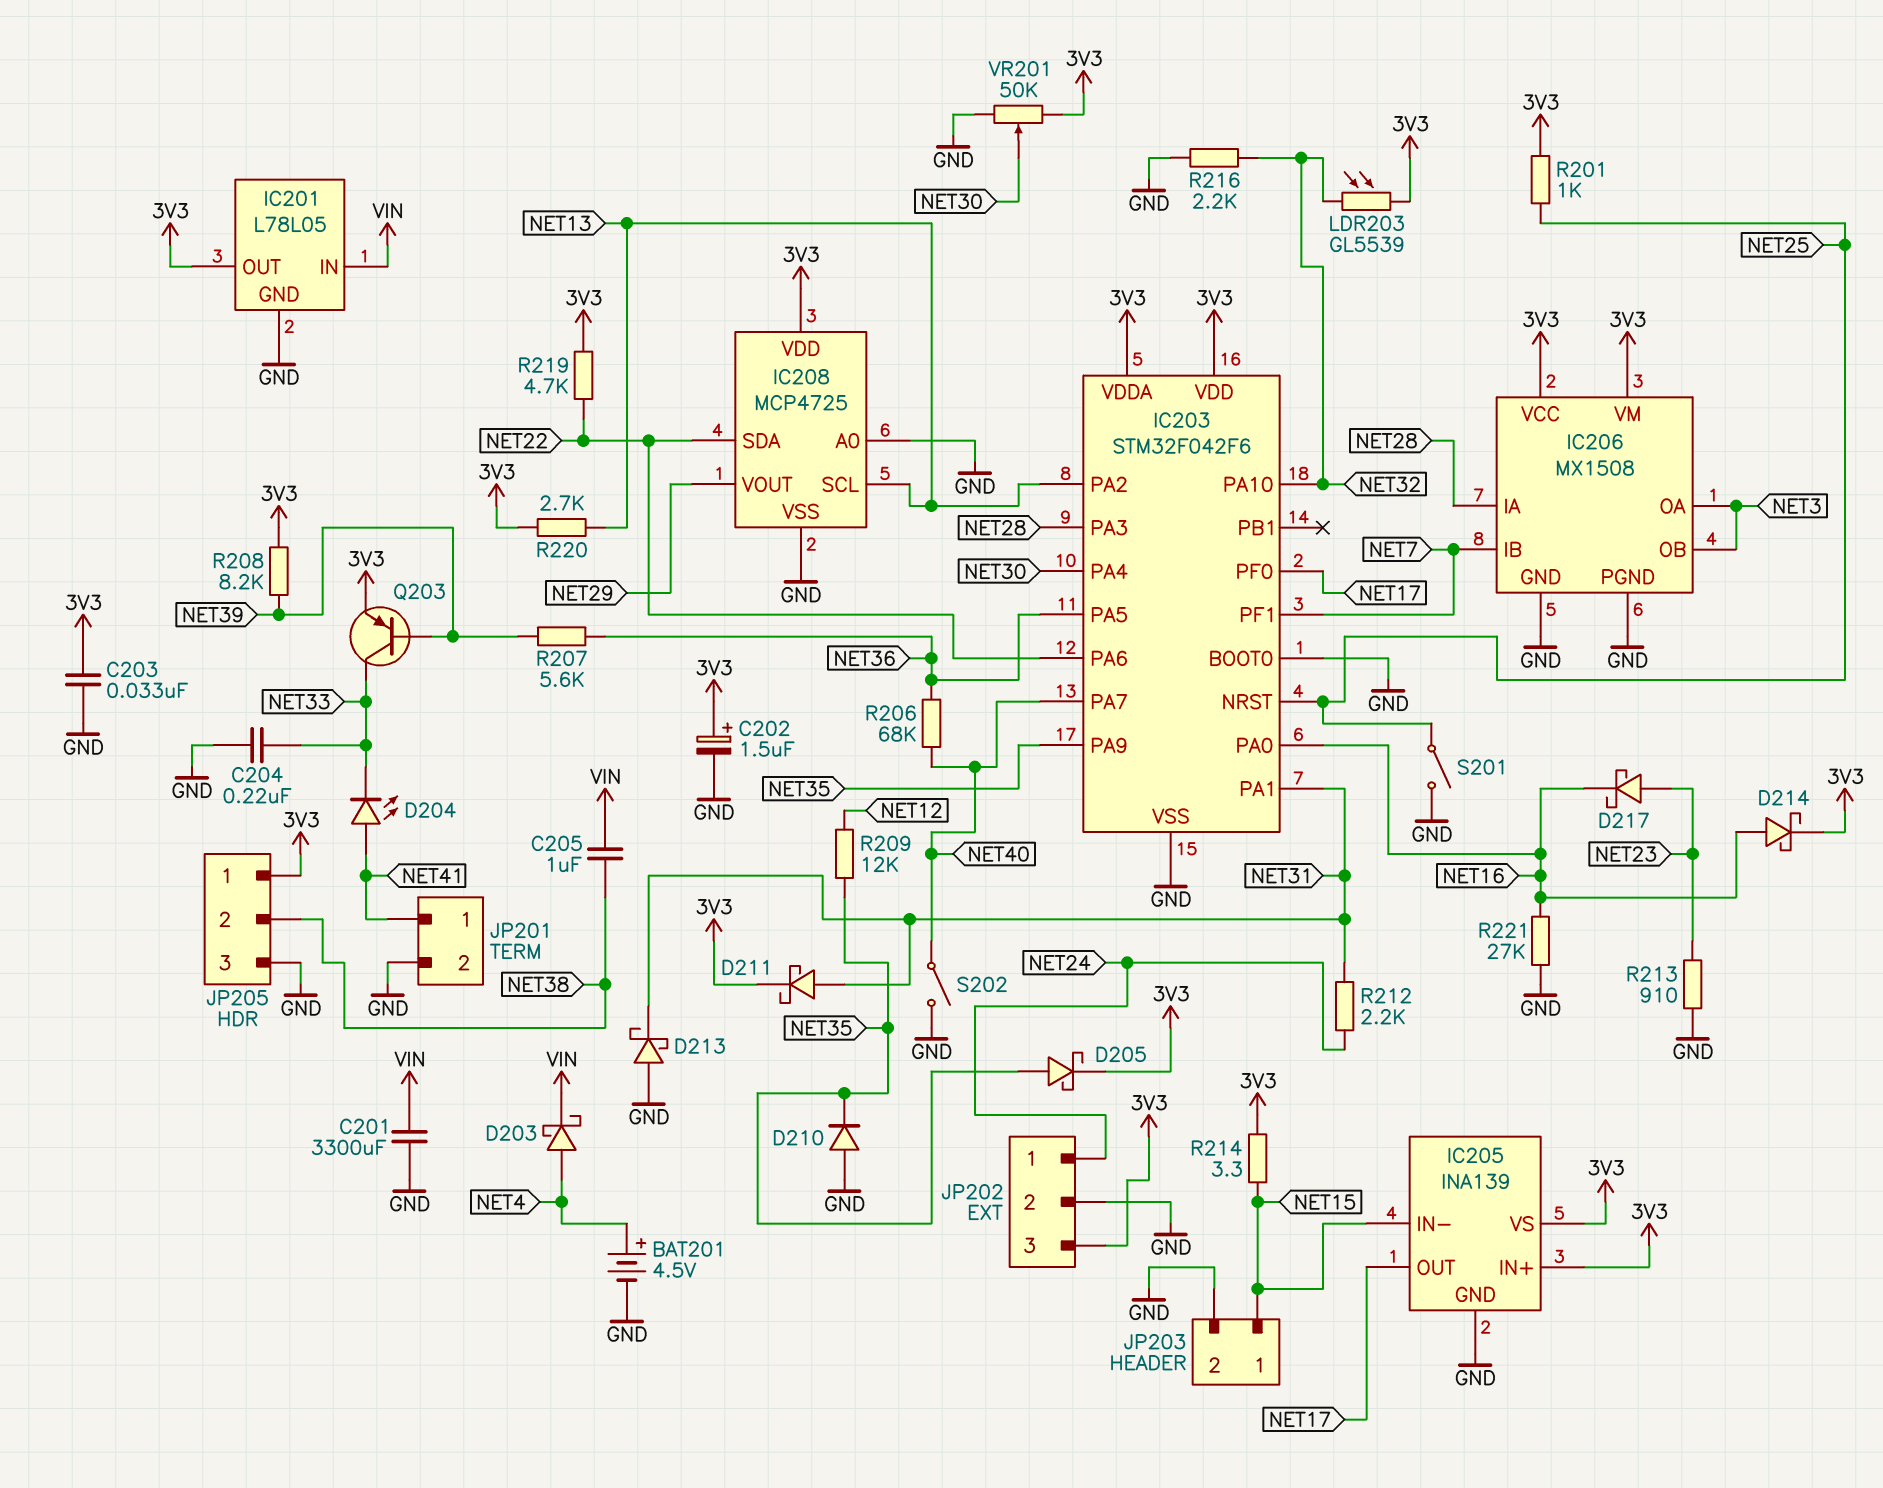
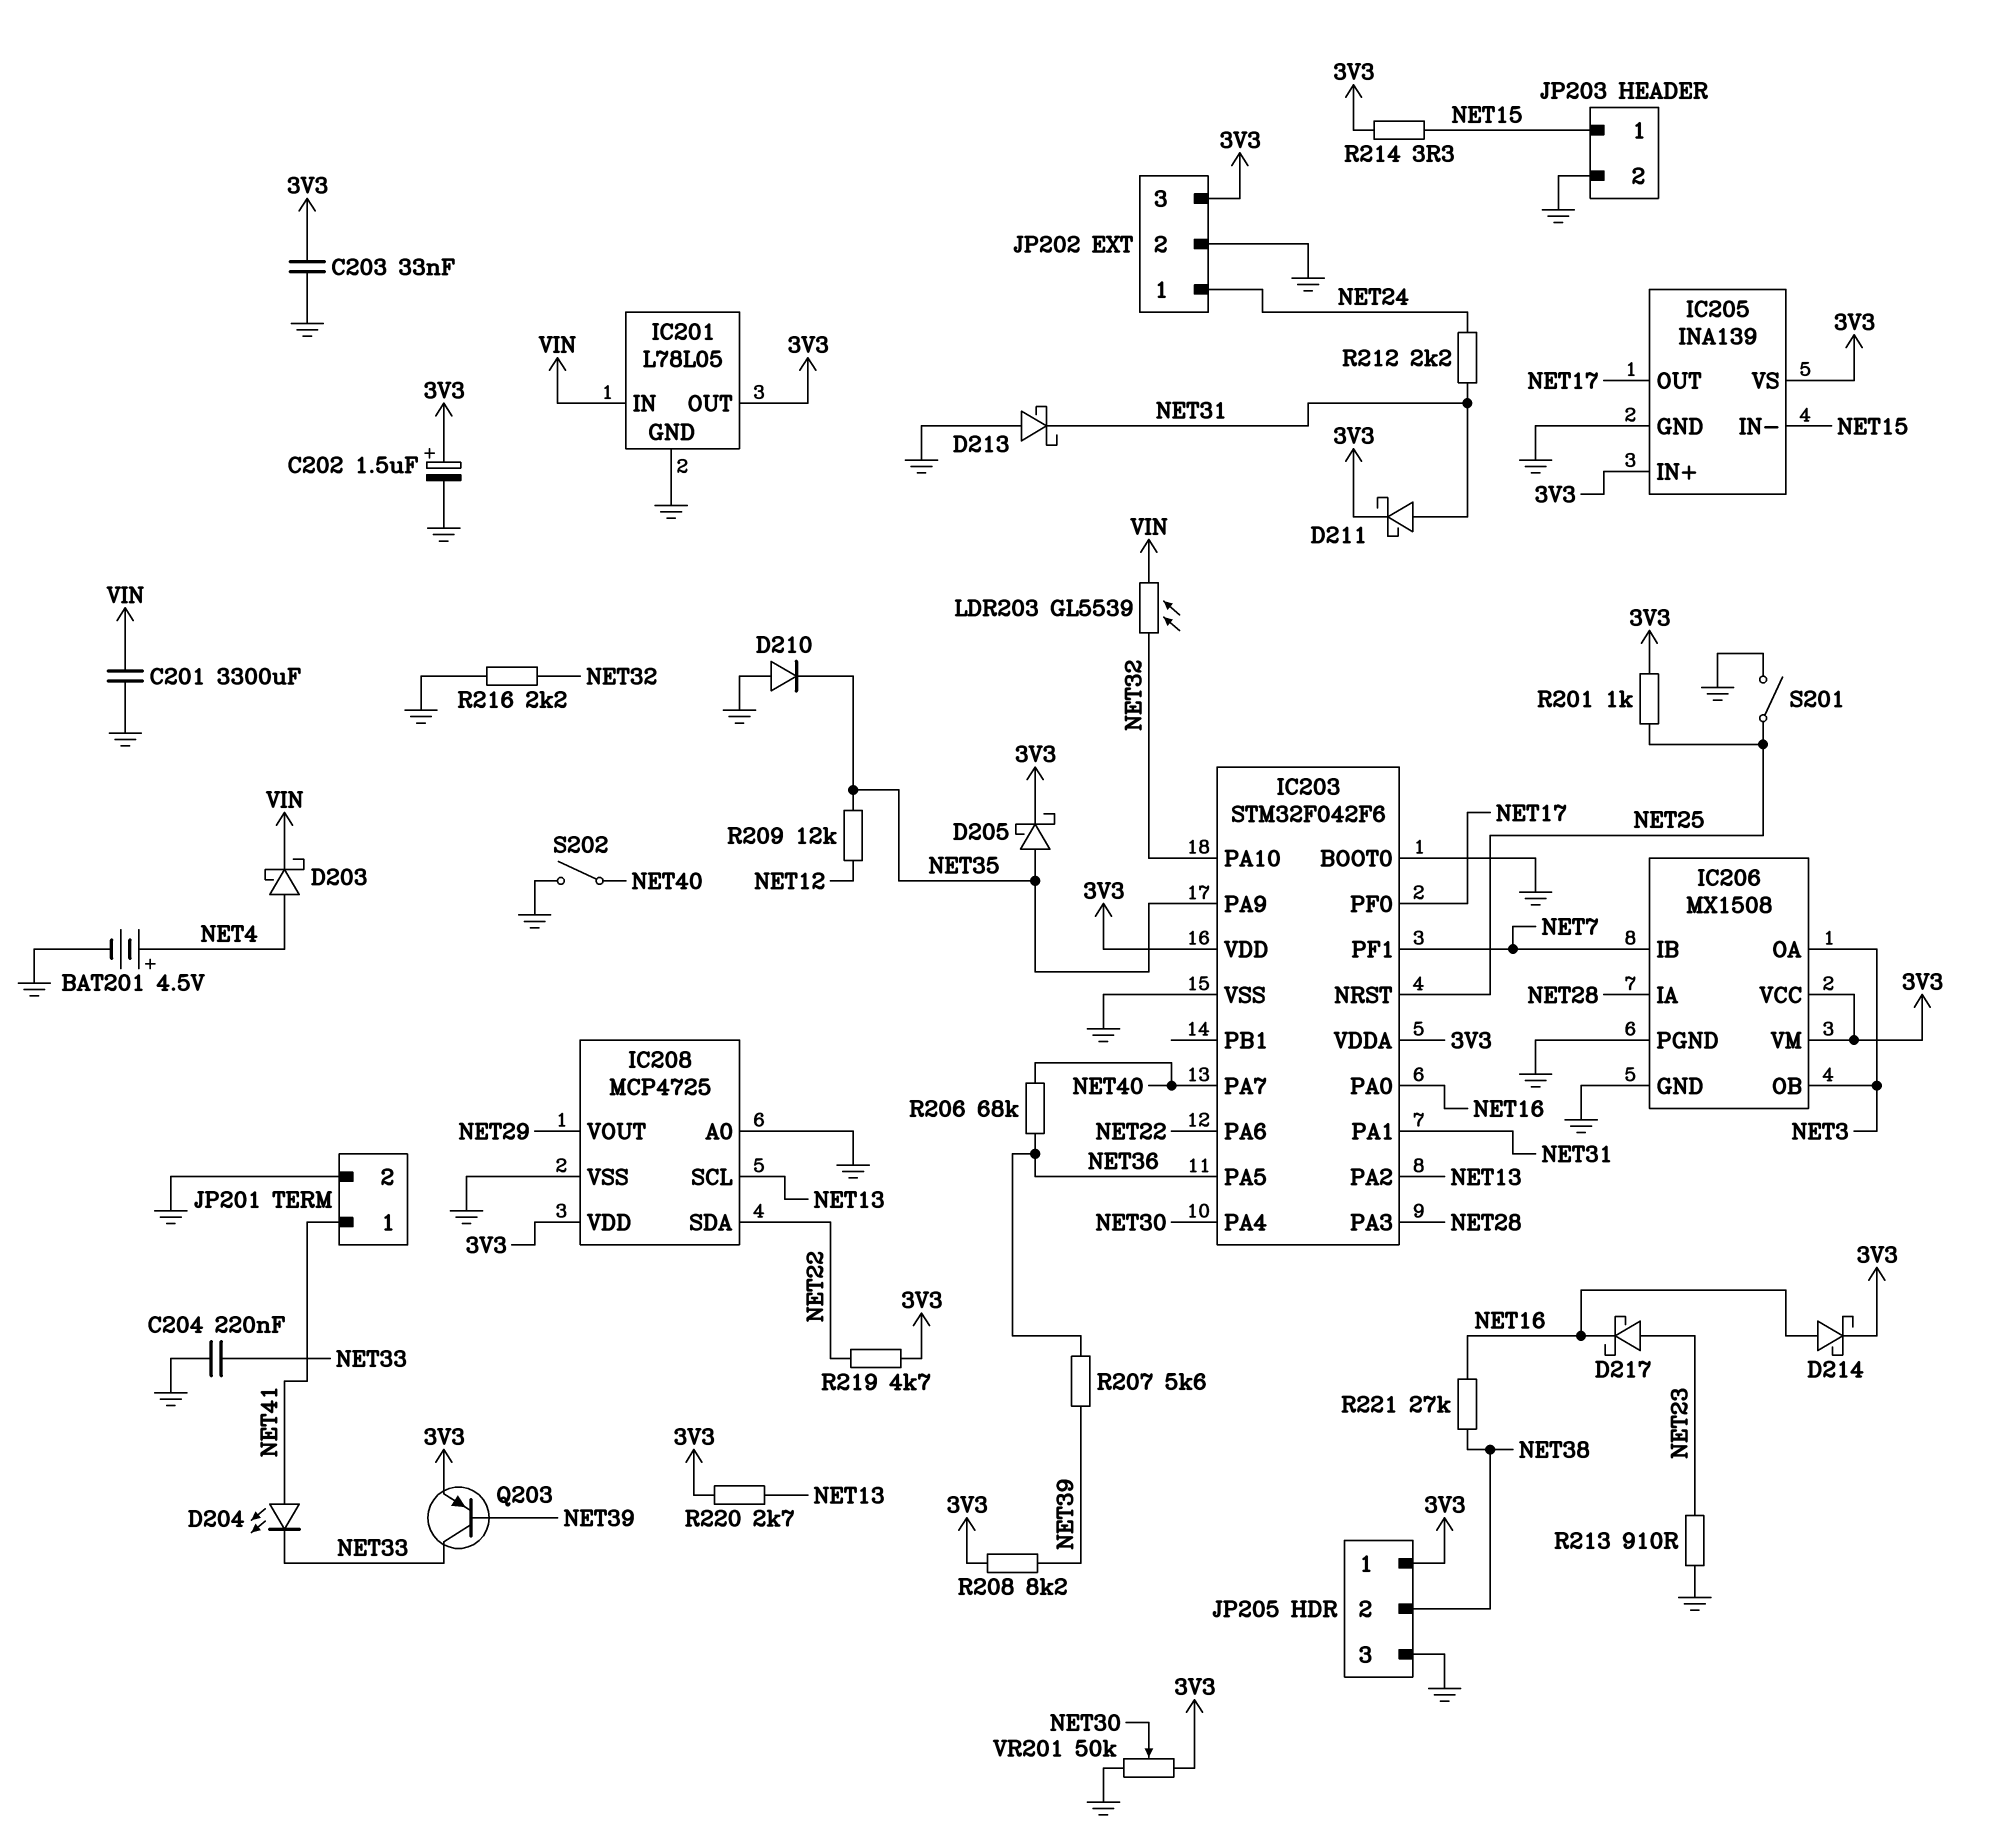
C205: 1uF (NET38, VIN) -> none
LDR203: GL5539 (3V3, NET32) -> GL5539 (NET32, VIN)
R221: 27k (GND, NET16) -> 27k (NET16, NET38)

